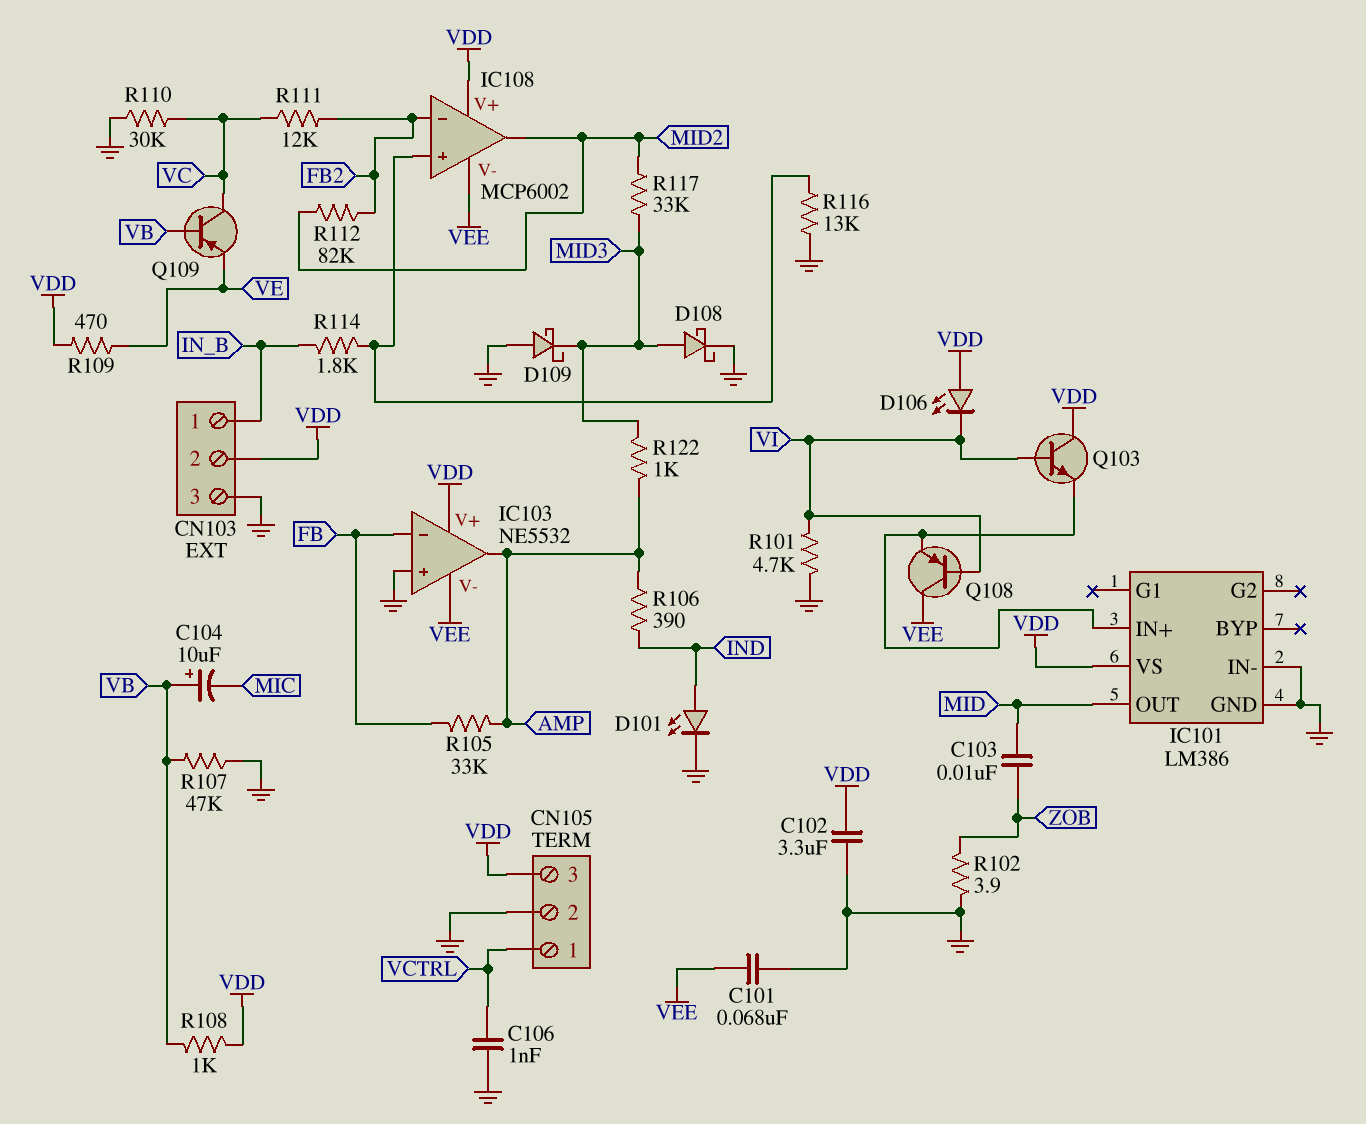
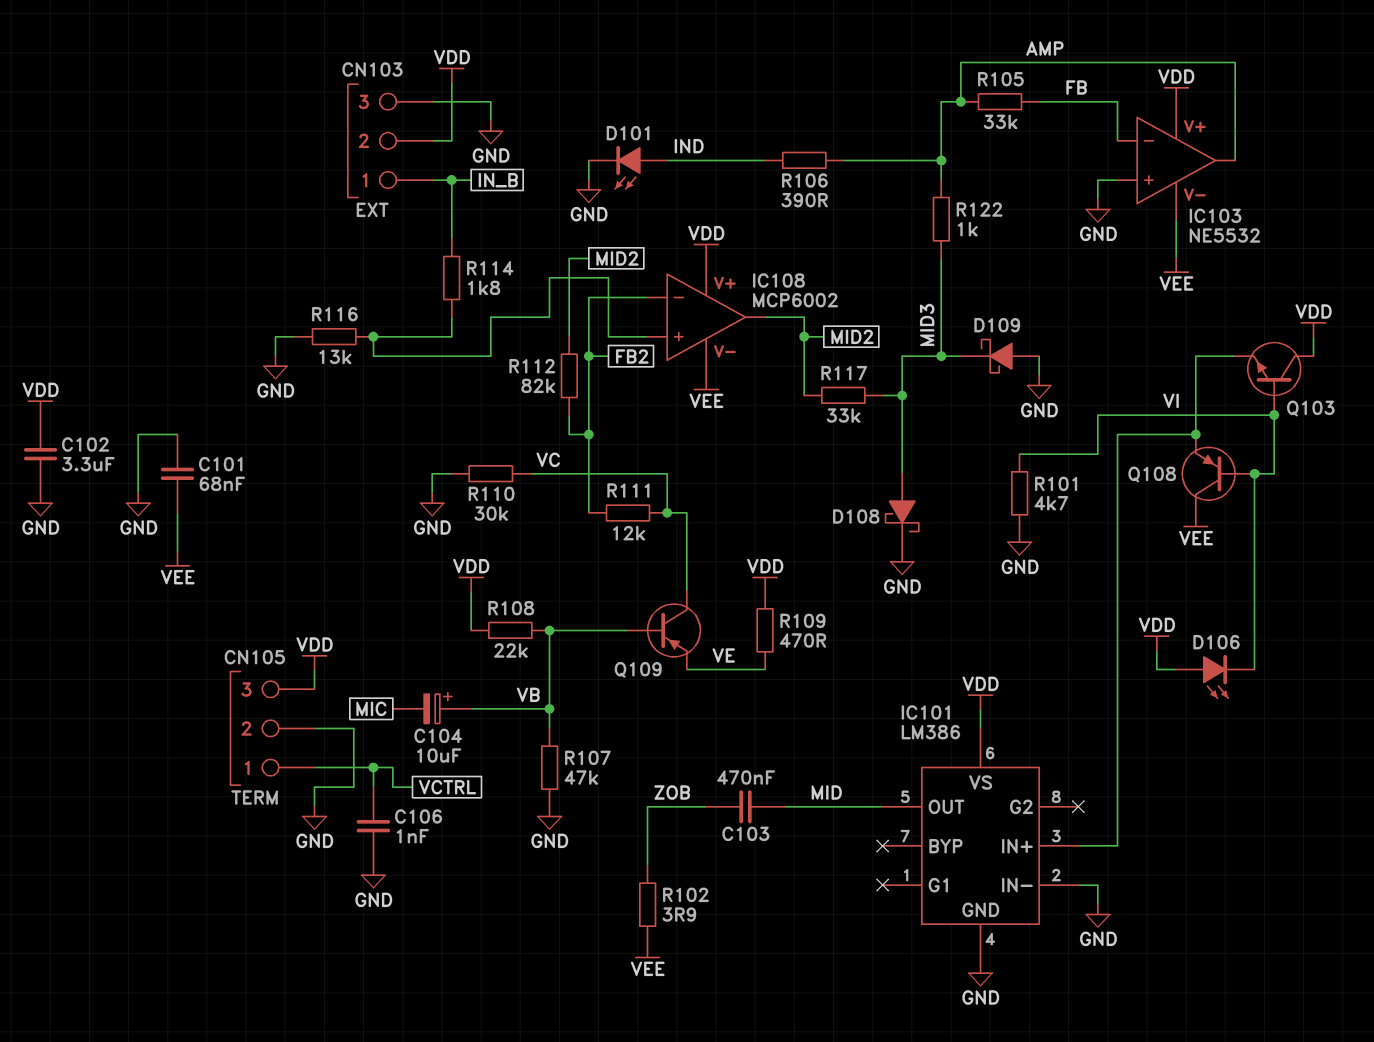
C103: 10nF (MID, ZOB) -> 470nF (MID, ZOB)
R102: 3.9 (GND, ZOB) -> 3.9 (VEE, ZOB)
R108: 1k (VB, VDD) -> 22k (VB, VDD)

